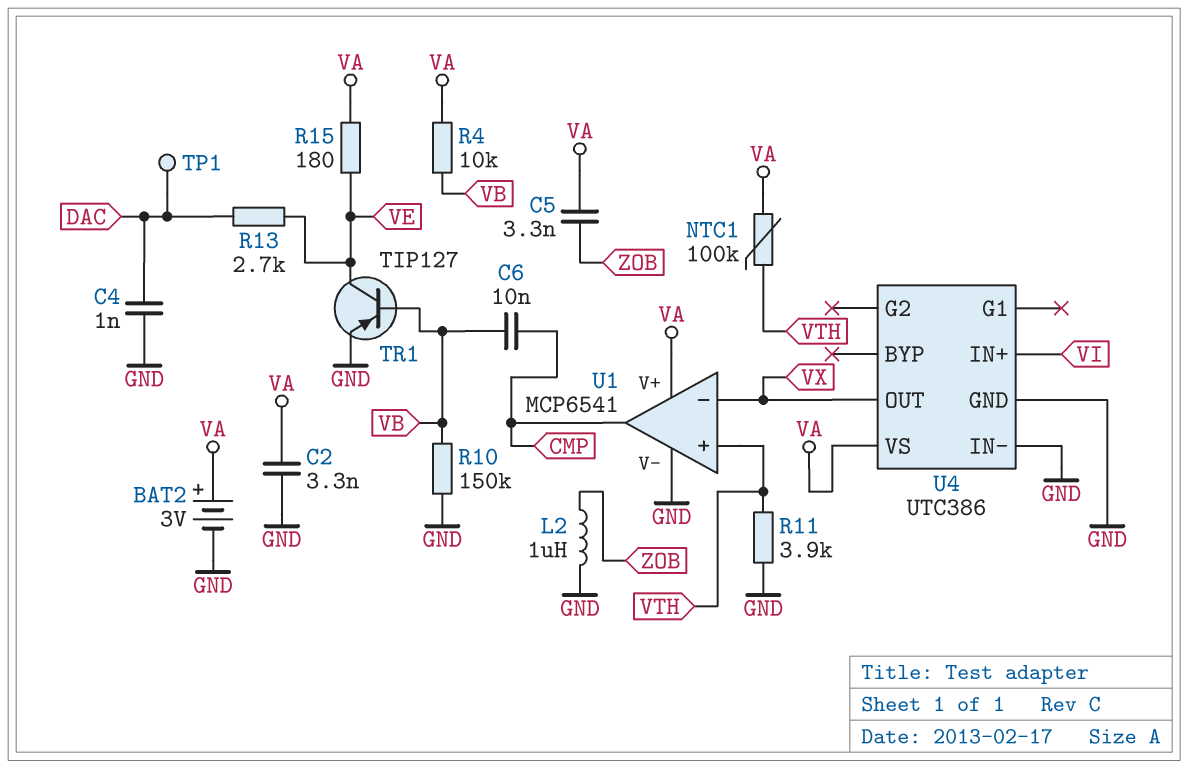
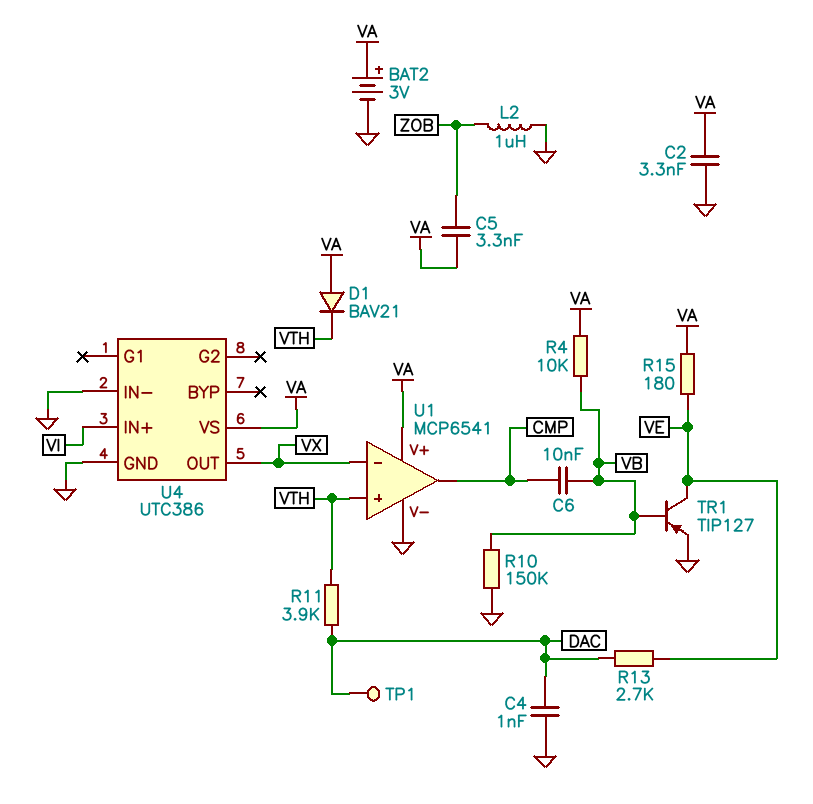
D1: none -> diode BAV21 (A VA, K VTH)
NTC1: 100k (VA, VTH) -> none
R11: 3.9k (GND, VTH) -> 3.9k (DAC, VTH)

